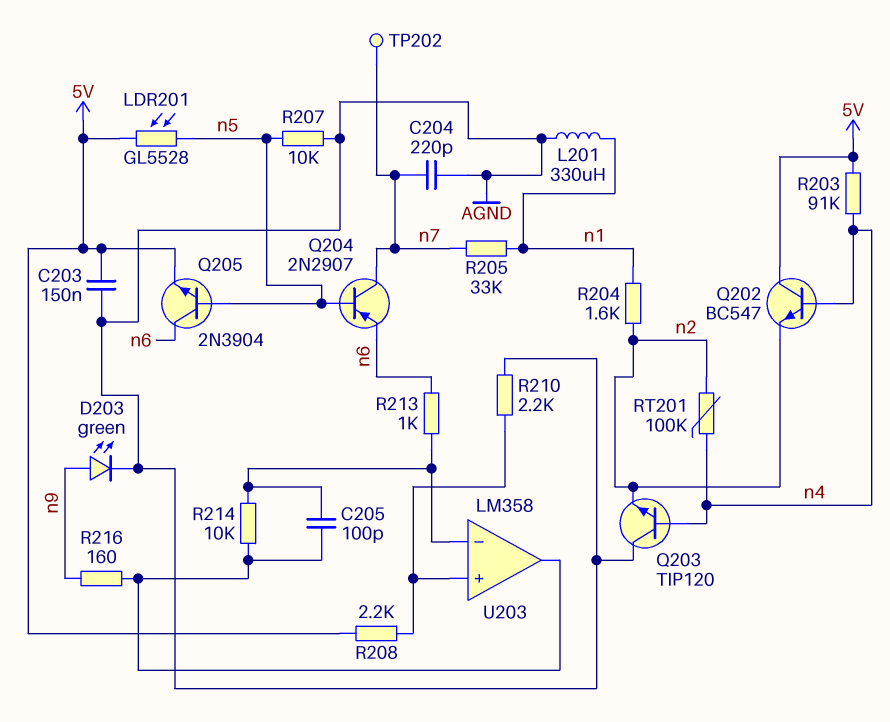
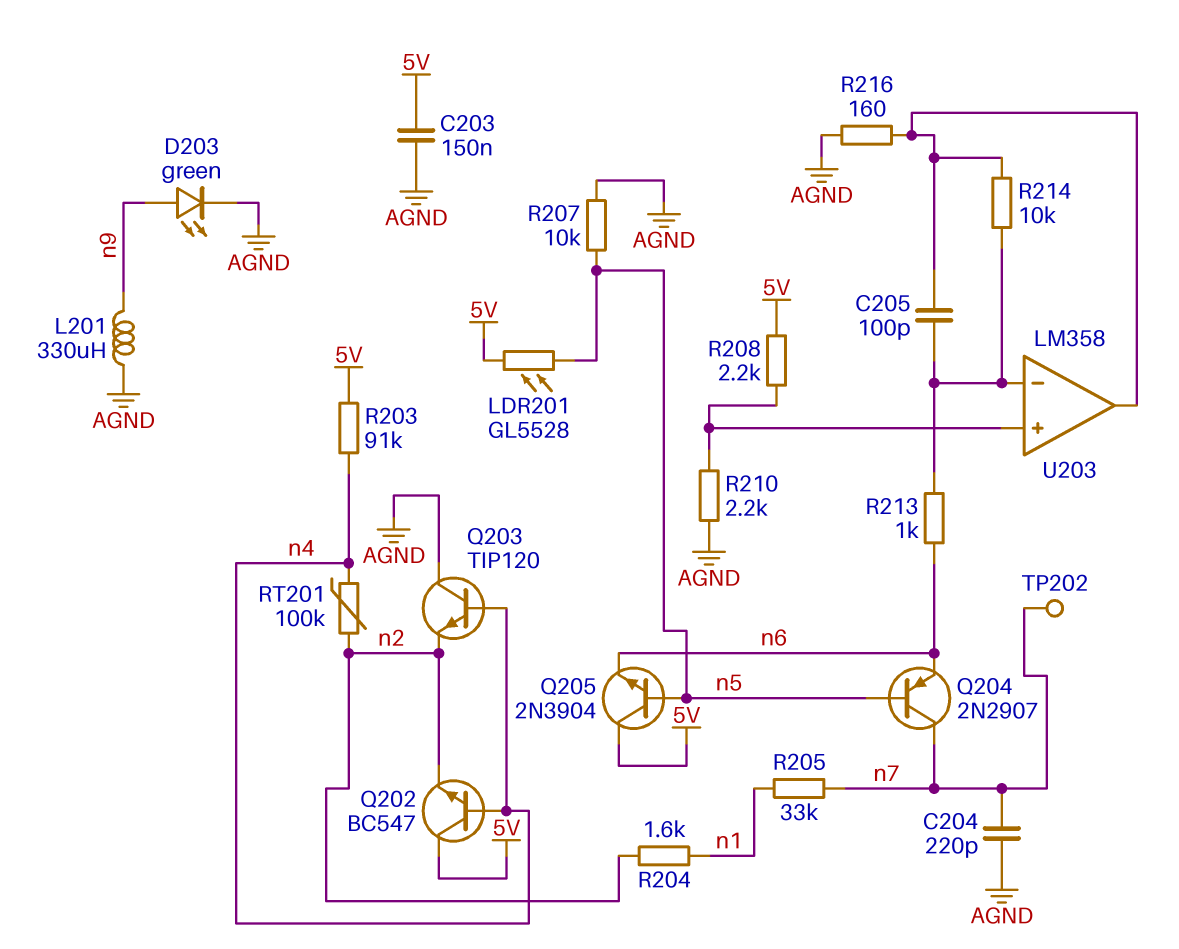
L201: 330uH (AGND, n1) -> 330uH (AGND, n9)
Q205: NPN 2N3904 (B n5, C n6, E 5V) -> NPN 2N3904 (B n5, C 5V, E n6)
R216: 160 (U203/out, n9) -> 160 (AGND, U203/out)

